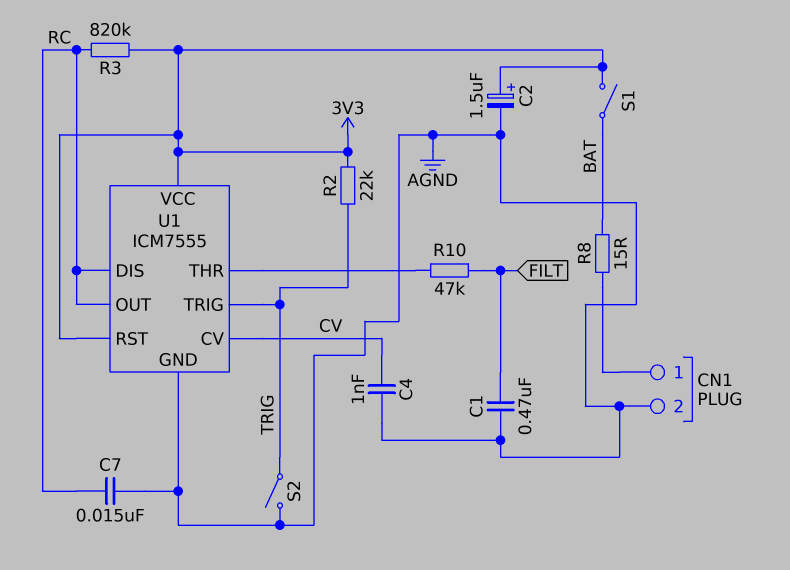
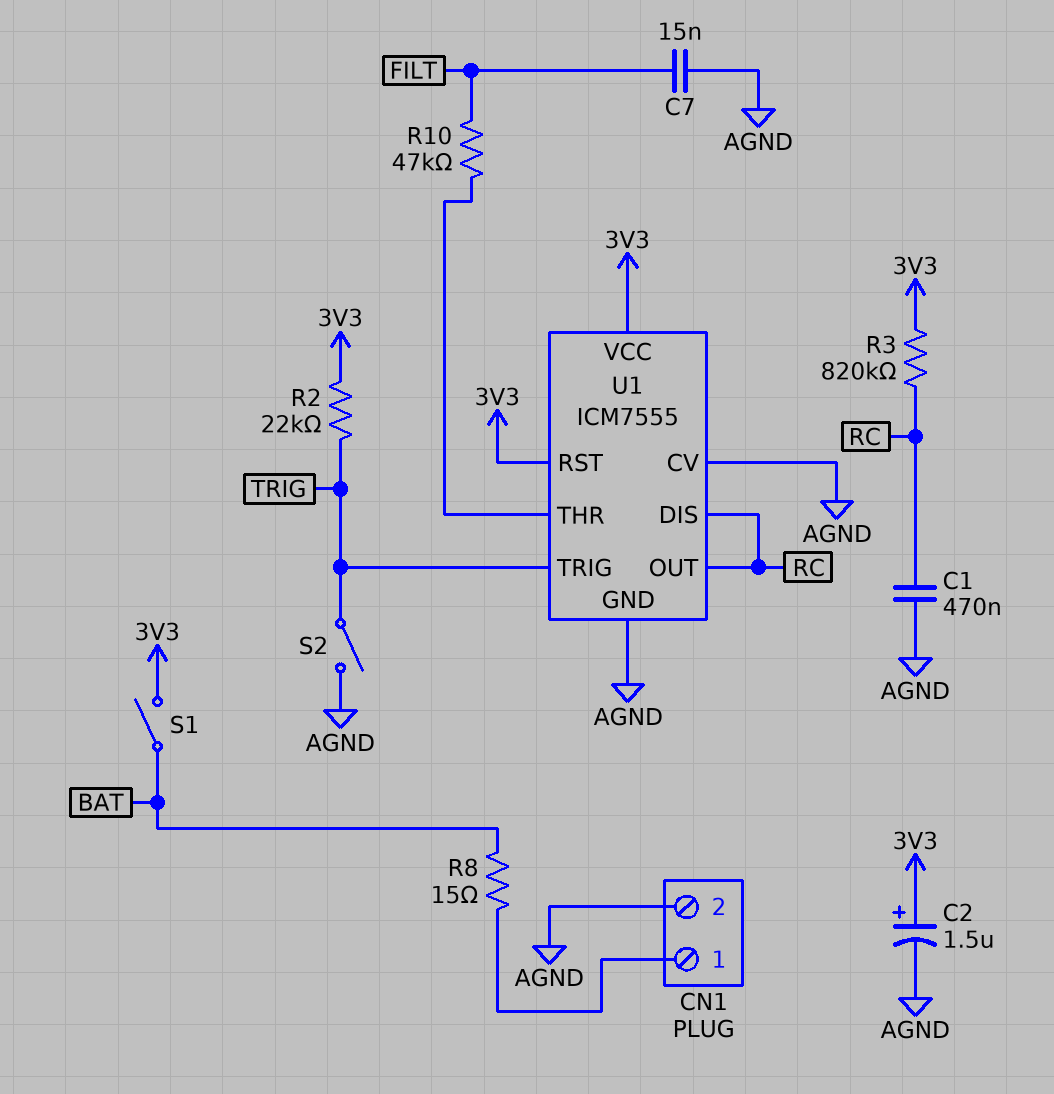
C1: 470nF (AGND, FILT) -> 470nF (AGND, RC)
C4: 1nF (AGND, CV) -> none
C7: 15nF (AGND, RC) -> 15nF (AGND, FILT)
U1 pin CV: CV -> AGND

